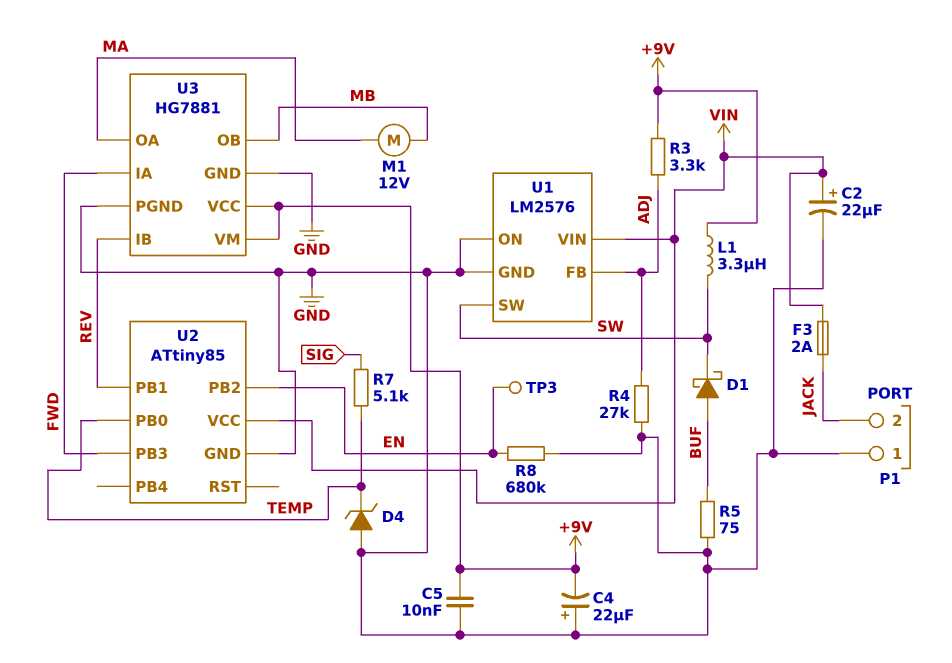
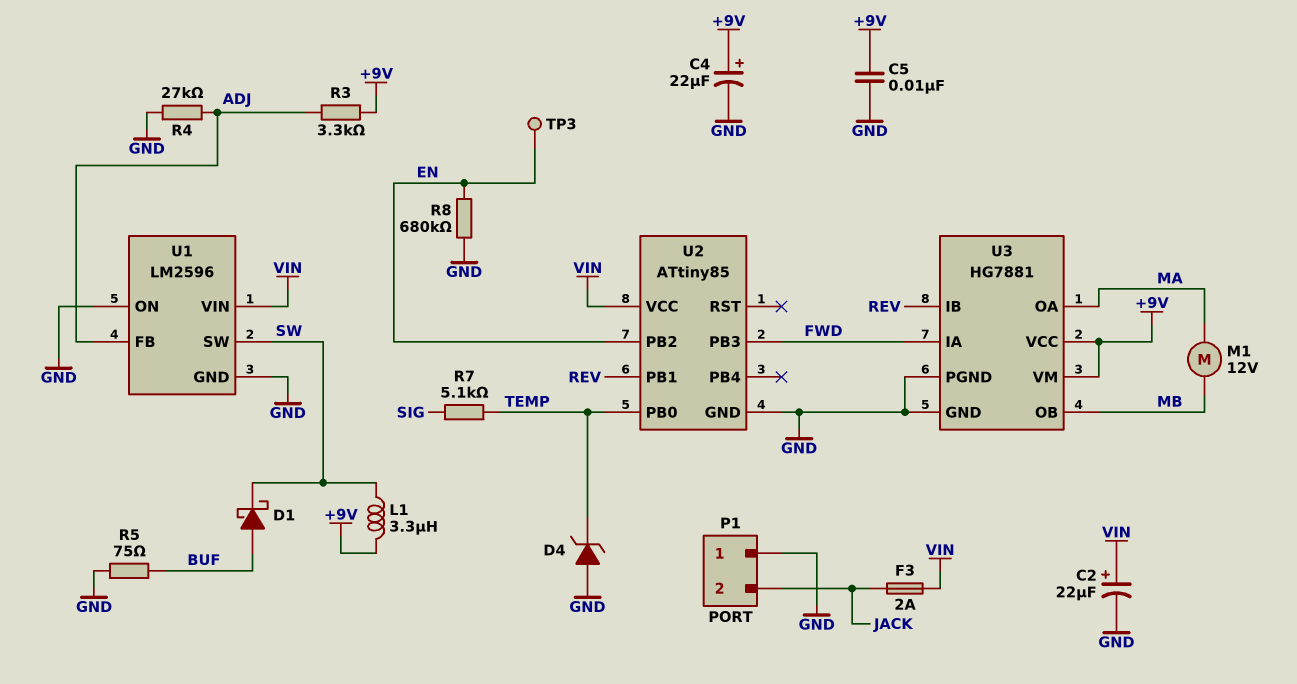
C4: 22uF (plus GND, minus +9V) -> 22uF (plus +9V, minus GND)
U1: LM2576 -> LM2596

